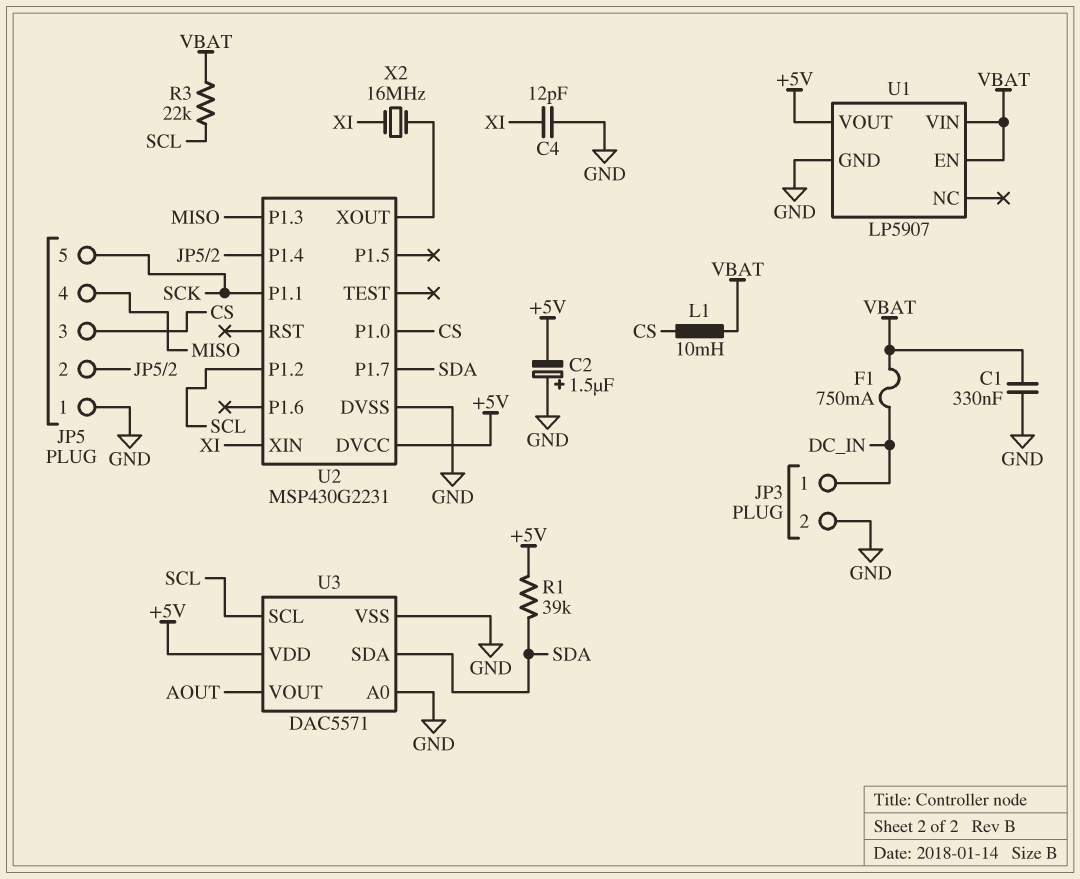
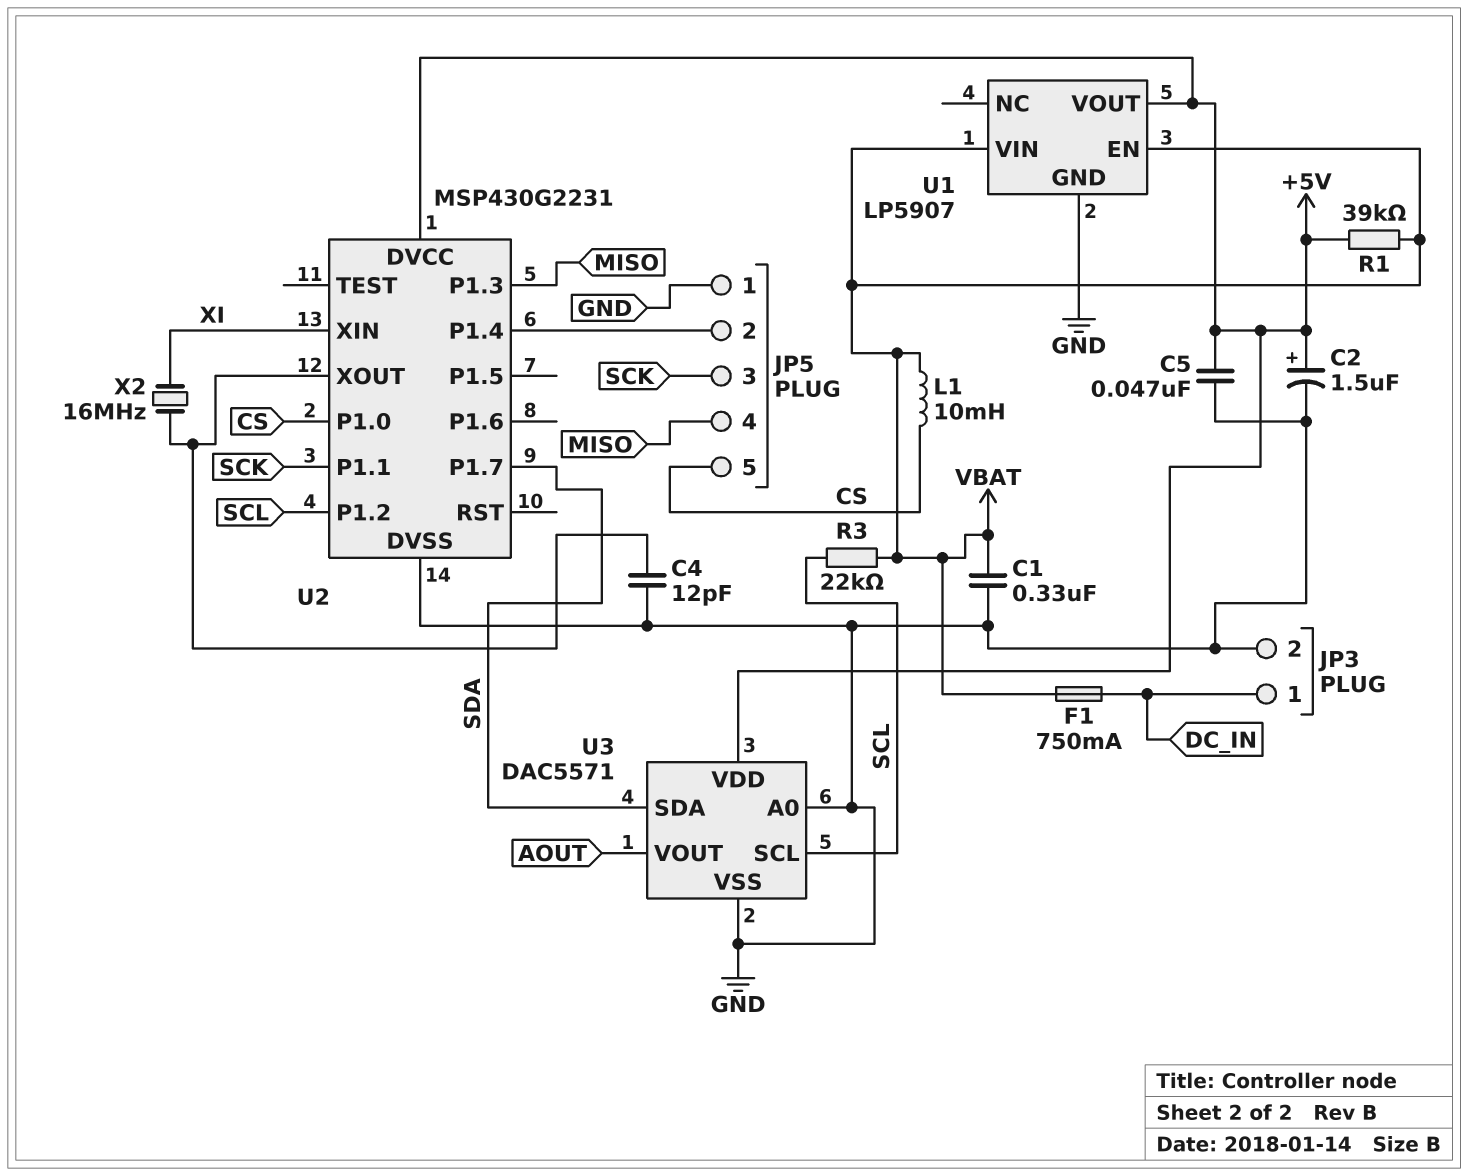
C2: 1.5uF (plus GND, minus +5V) -> 1.5uF (plus +5V, minus GND)
C4: 12pF (GND, XI) -> 12pF (GND, U2/XOUT)
C5: none -> 47nF (+5V, GND)
JP5 pin 3: CS -> SCK
JP5 pin 5: SCK -> CS
R1: 39k (+5V, SDA) -> 39k (+5V, VBAT)

